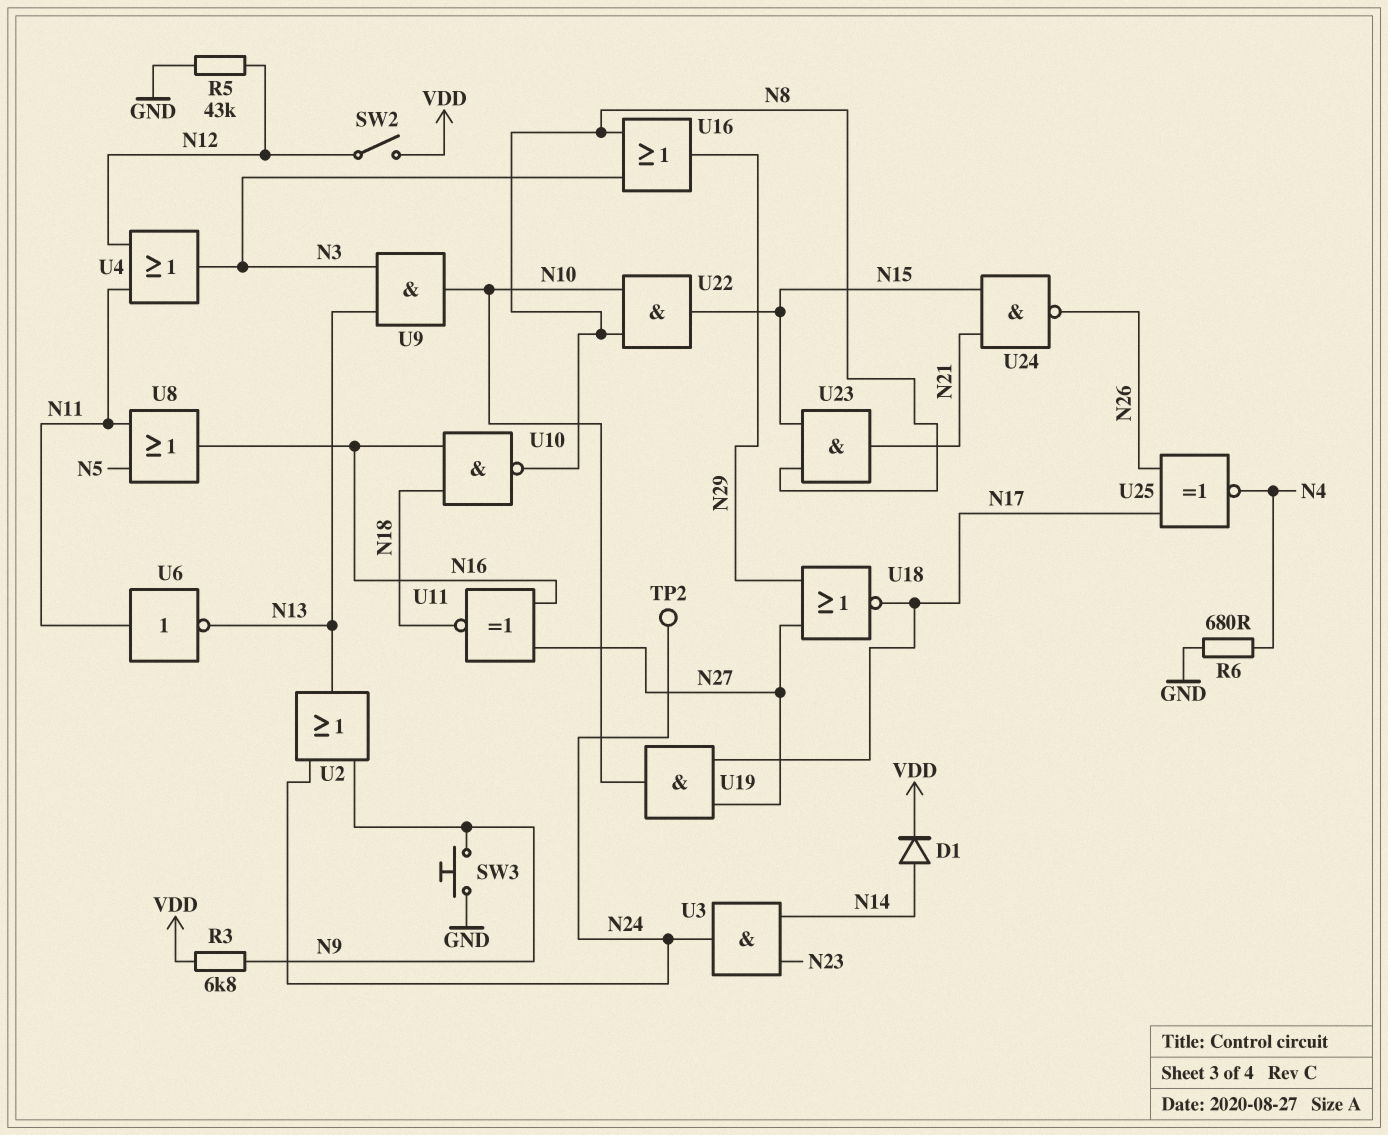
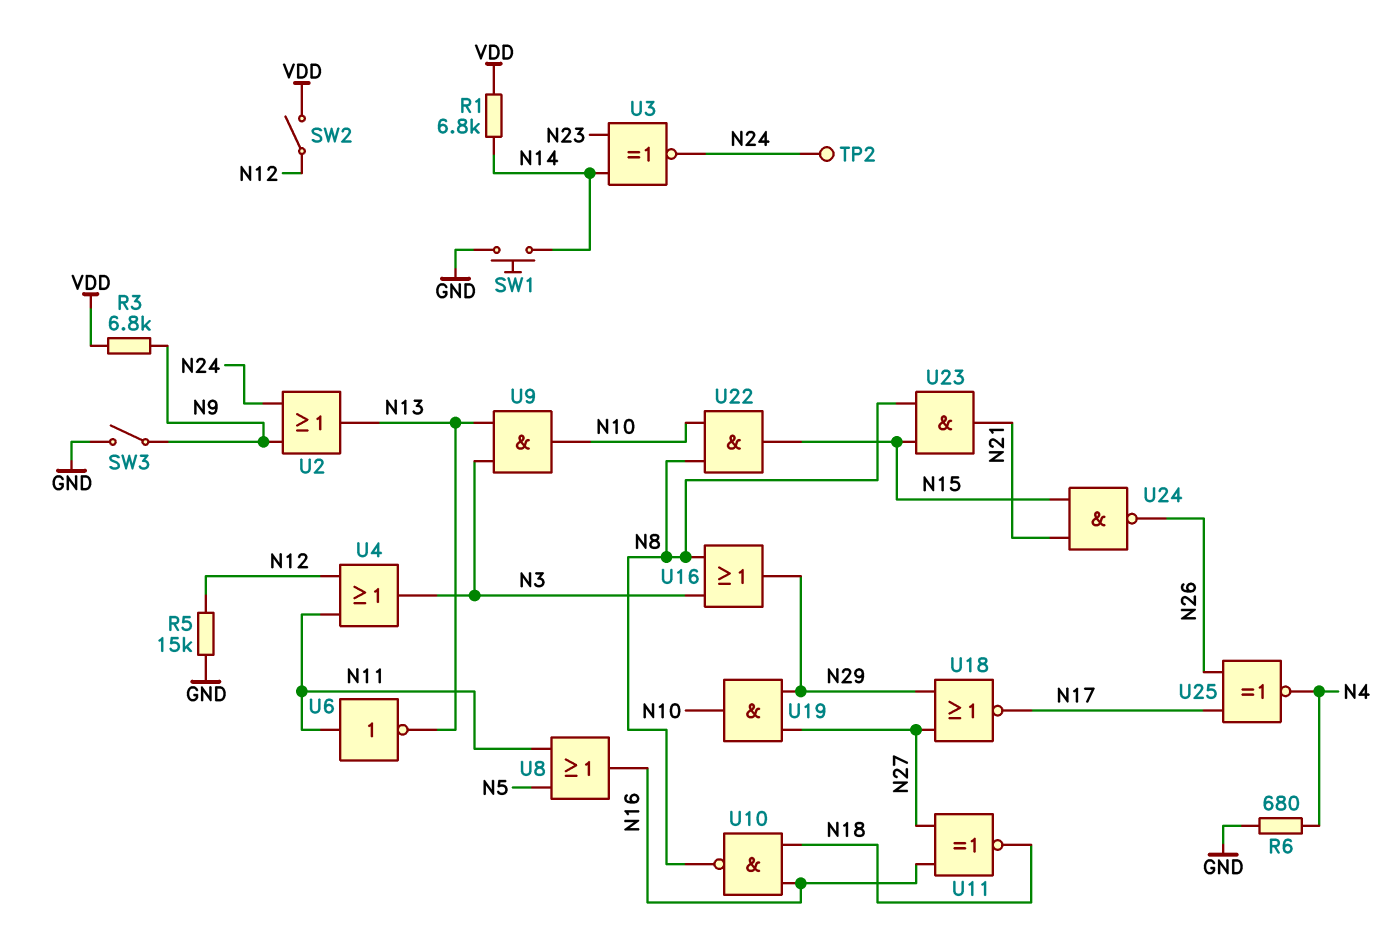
D1: diode (A N14, K VDD) -> none
R1: none -> 6.8k (N14, VDD)
R5: 43k (GND, N12) -> 15k (GND, N12)
SW1: none -> button (GND, N14)
SW3: button (GND, N9) -> switch (GND, N9)
U3: AND (in N14, in N23, out N24) -> XNOR (in N14, in N23, out N24)
U19: AND (in N17, in N27, out N10) -> AND (in N27, in N29, out N10)

